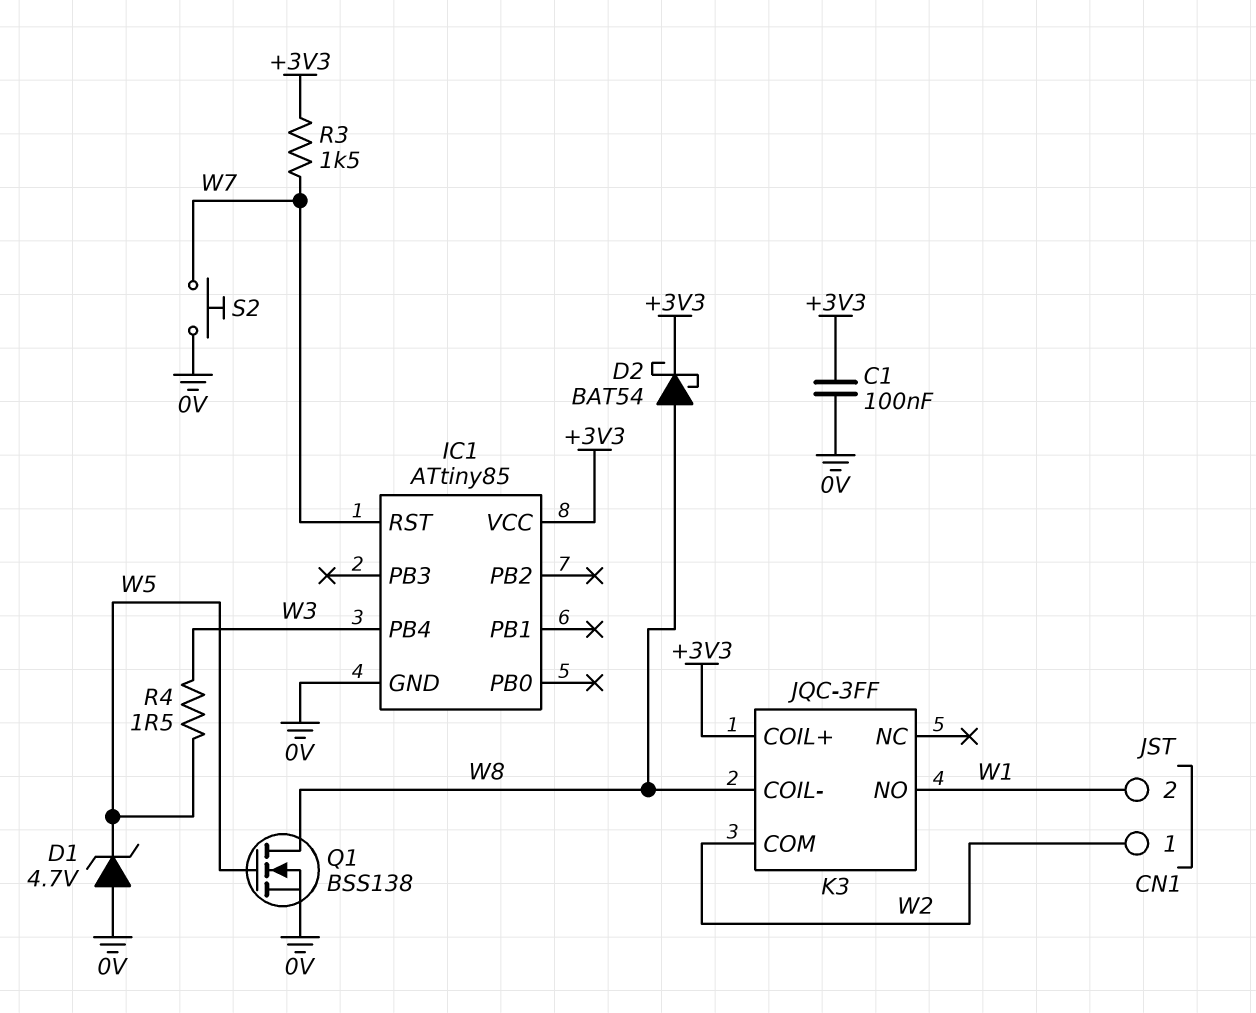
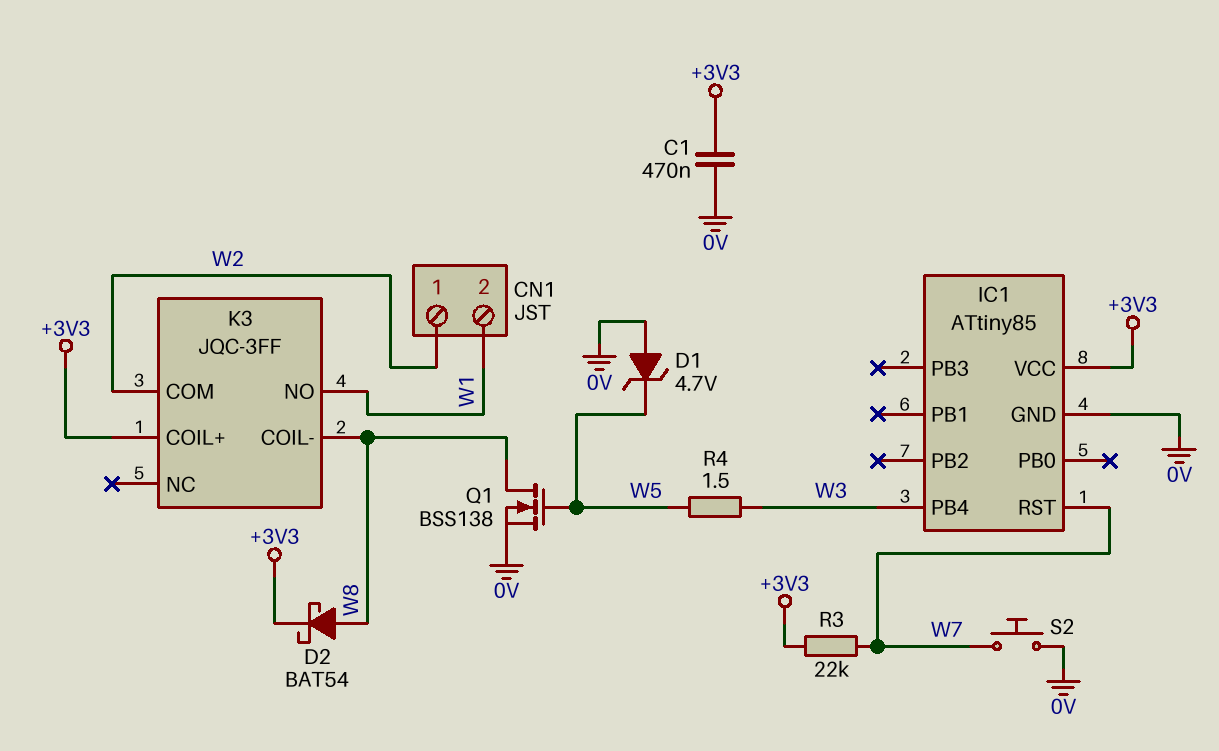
C1: 100nF (+3V3, 0V) -> 470nF (+3V3, 0V)
R3: 1.5k (+3V3, W7) -> 22k (+3V3, W7)

